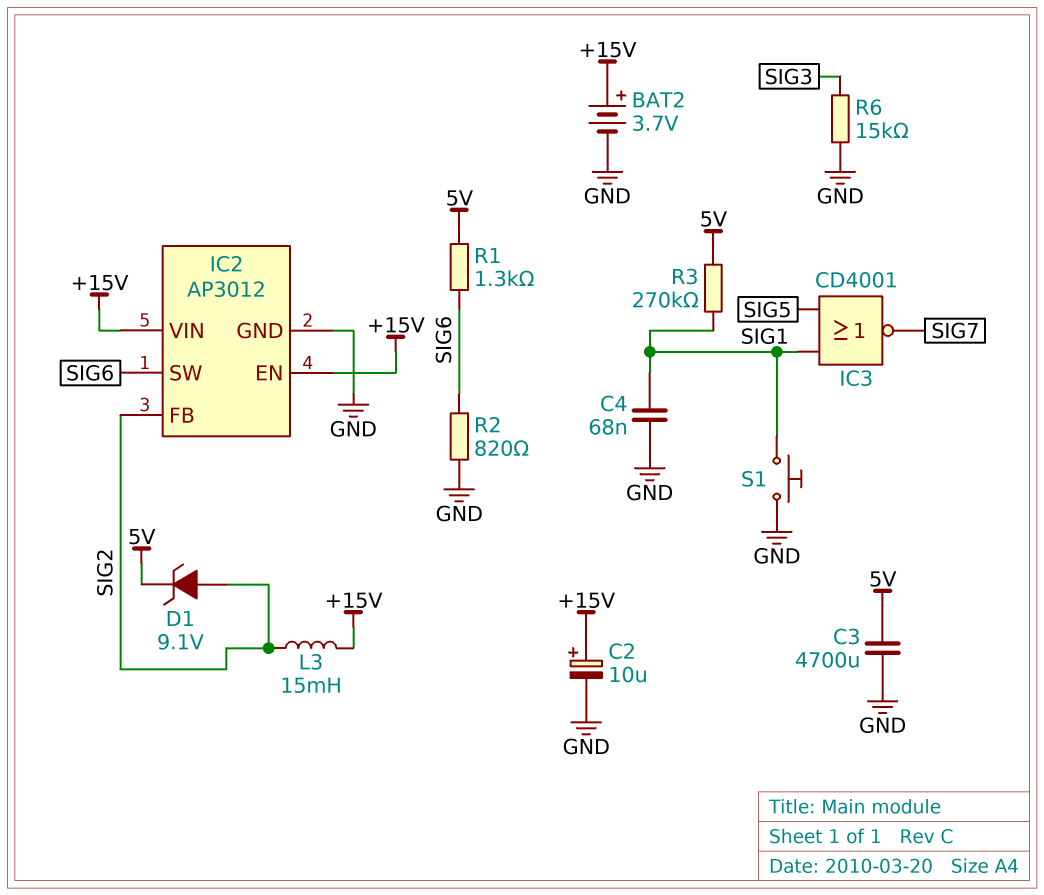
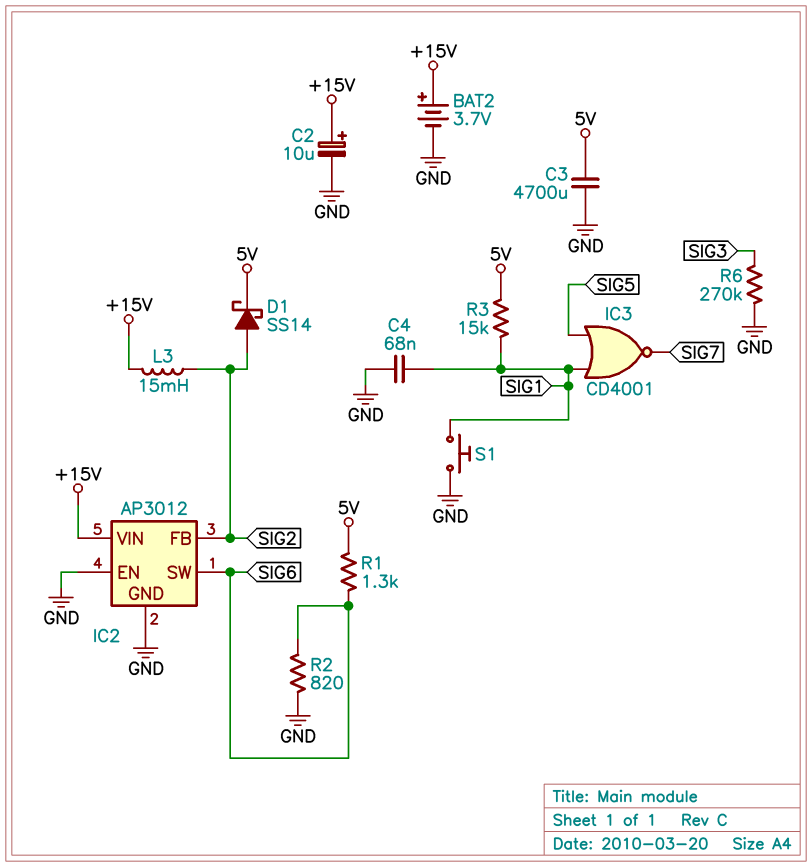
D1: zener 9.1V (A SIG2, K 5V) -> schottky SS14 (A SIG2, K 5V)
IC2 pin EN: +15V -> GND
R3: 270k (5V, SIG1) -> 15k (5V, SIG1)
R6: 15k (GND, SIG3) -> 270k (GND, SIG3)

